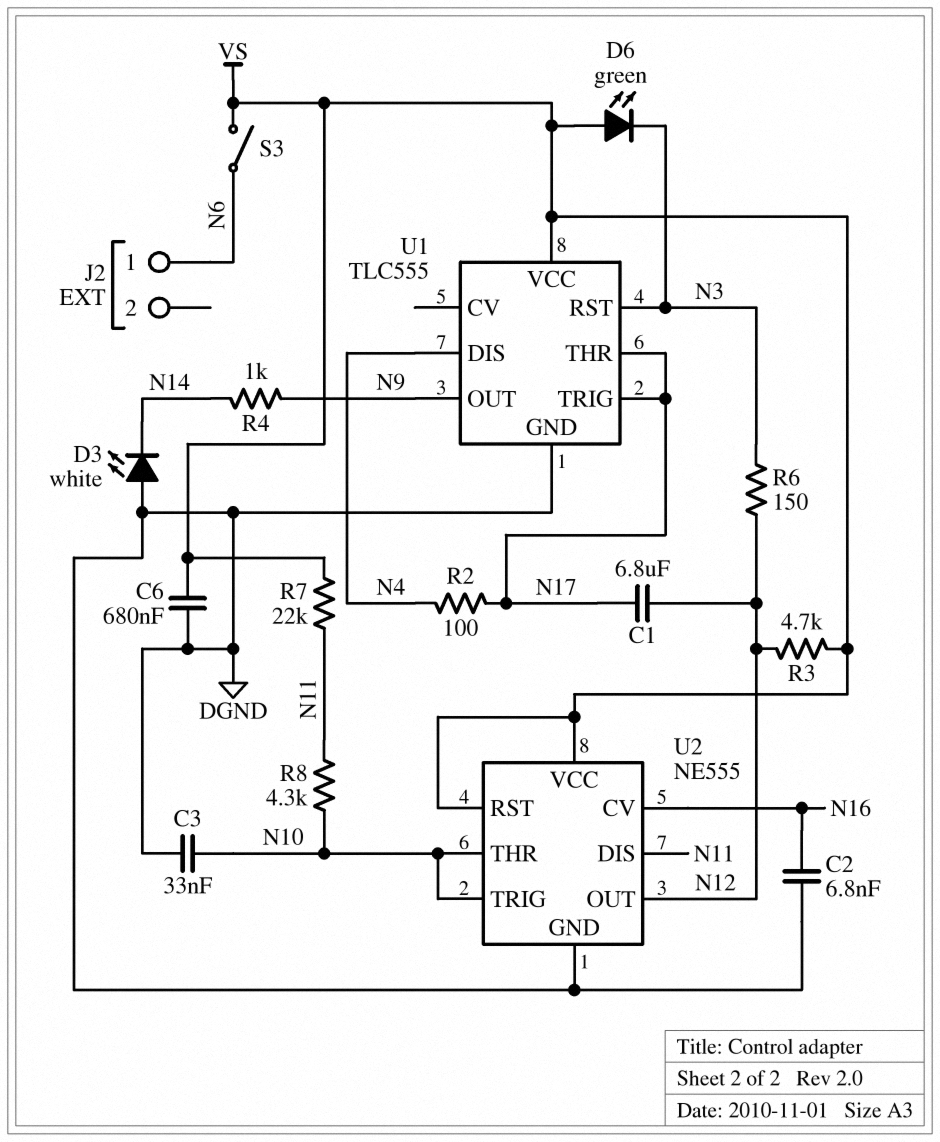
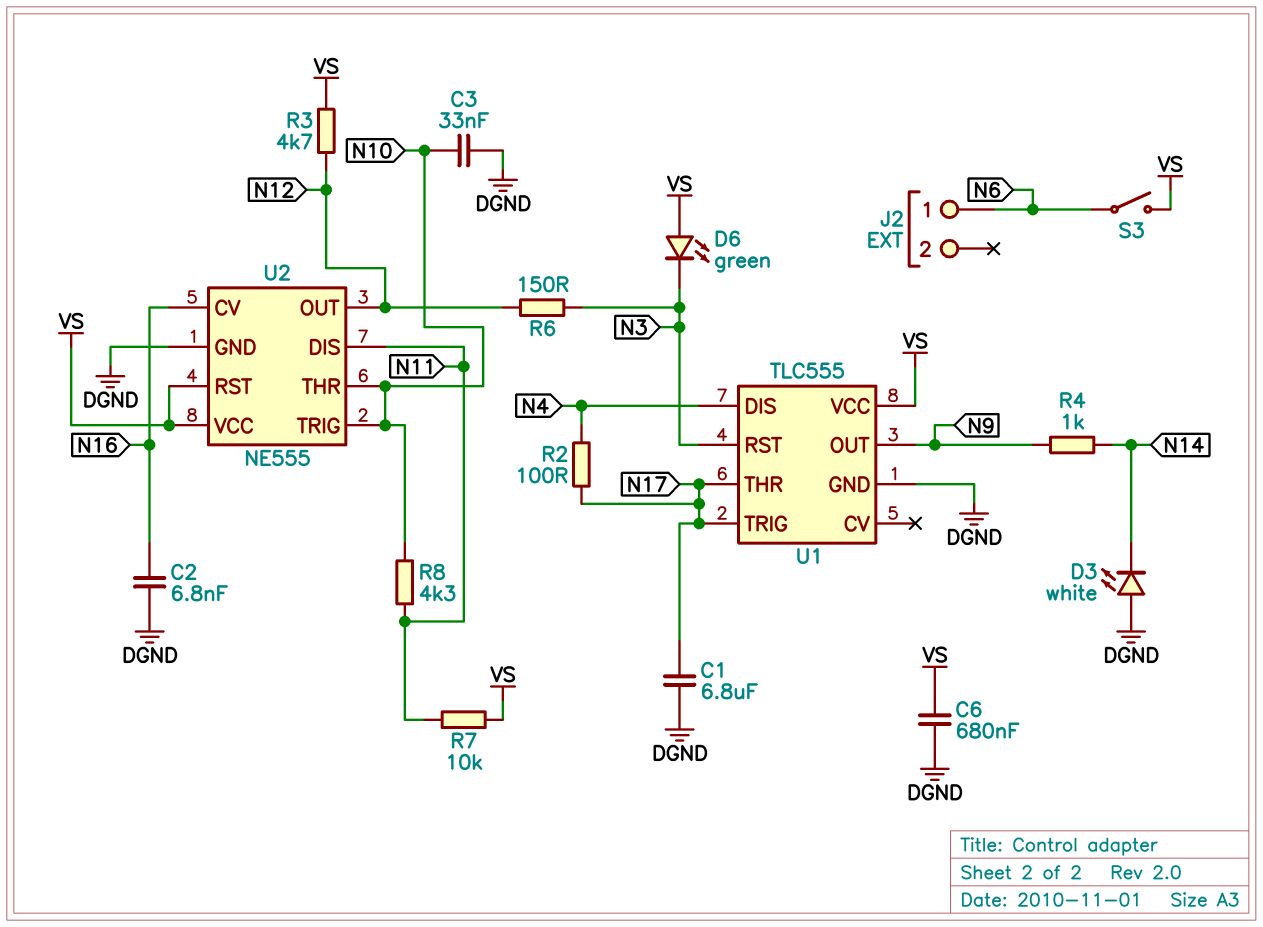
C1: 6.8uF (N12, N17) -> 6.8uF (DGND, N17)
R7: 22k (N11, VS) -> 10k (N11, VS)

